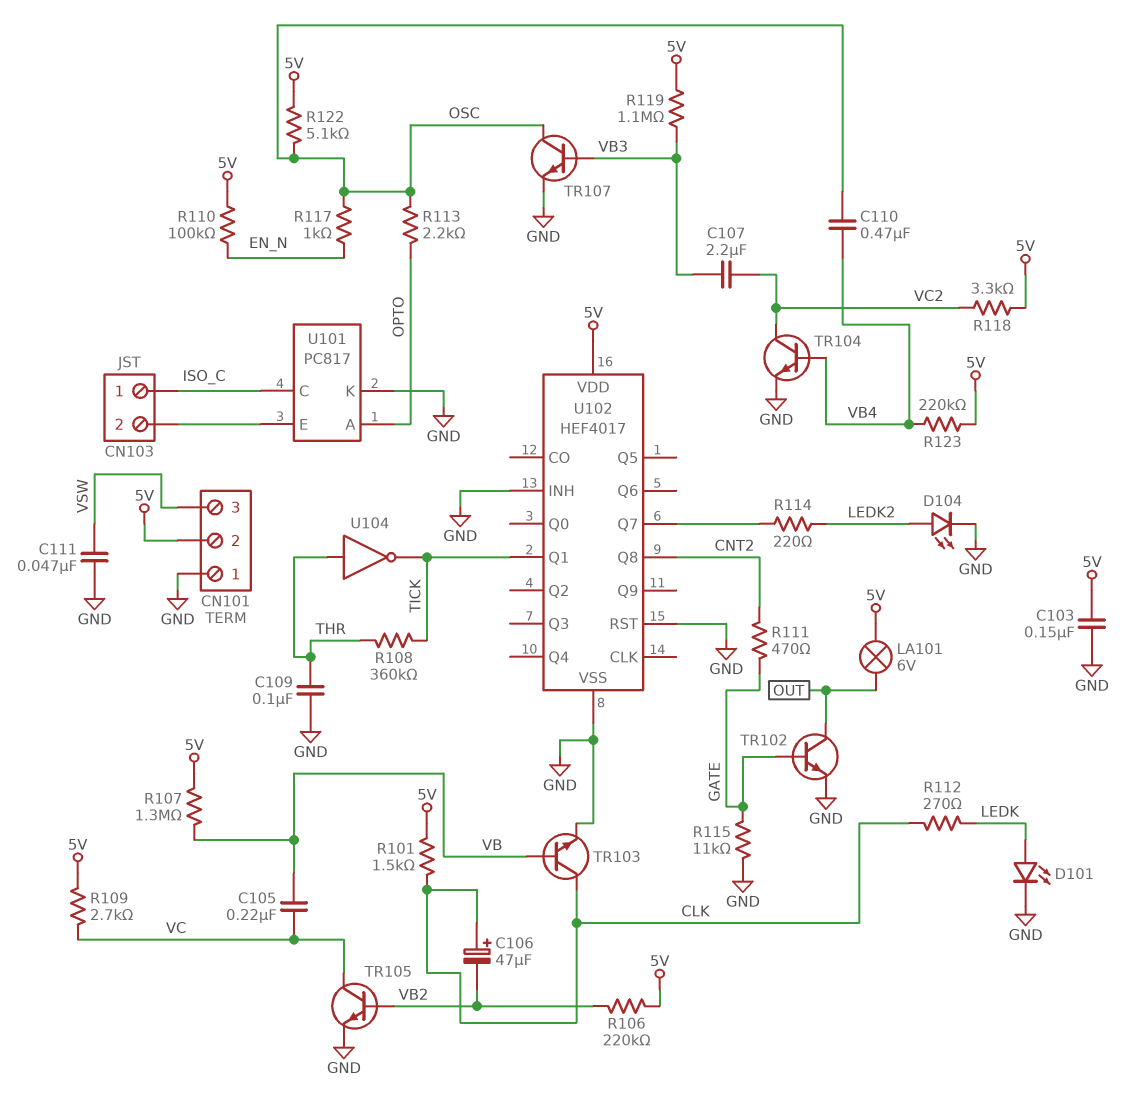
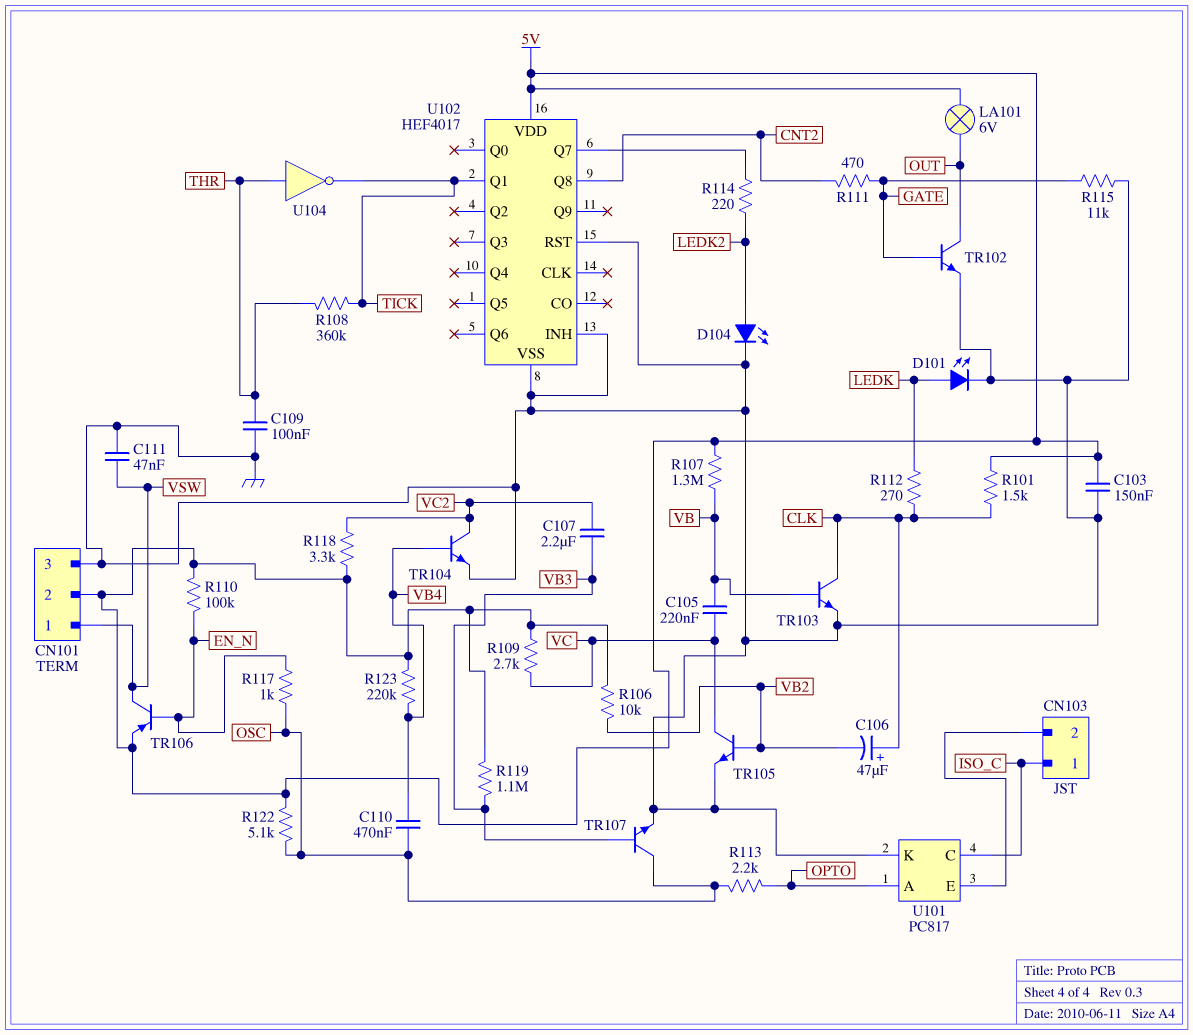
CN101 pin 1: GND -> VSW
CN101 pin 3: VSW -> GND
R106: 220k (5V, VB2) -> 10k (5V, VB2)
TR106: none -> PNP (B EN_N, C VSW, E 5V)

